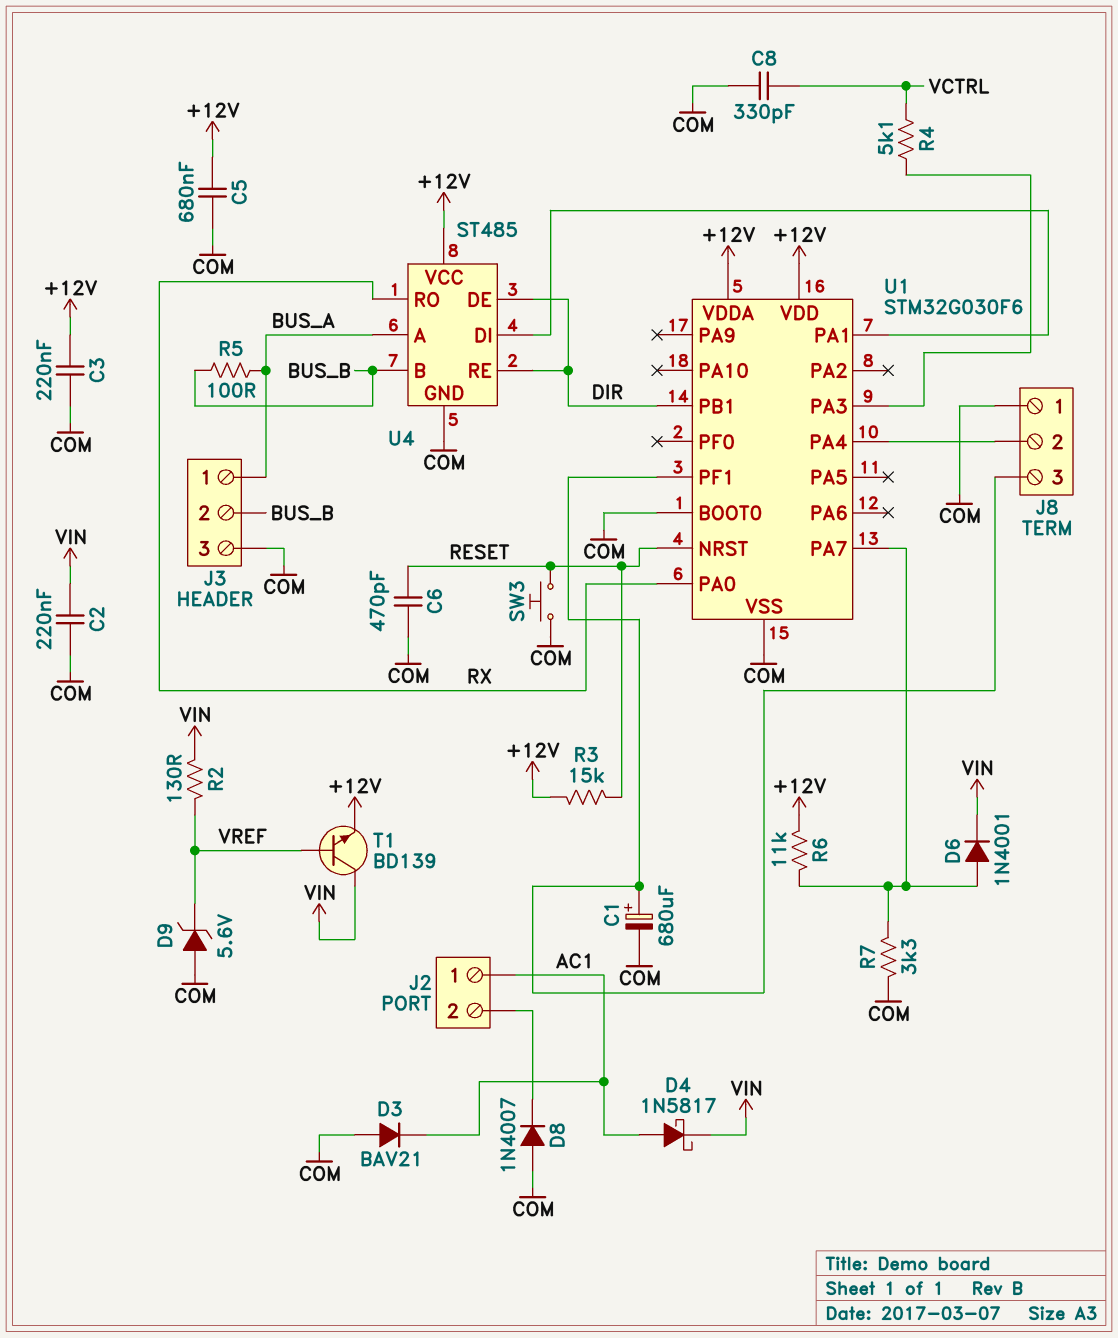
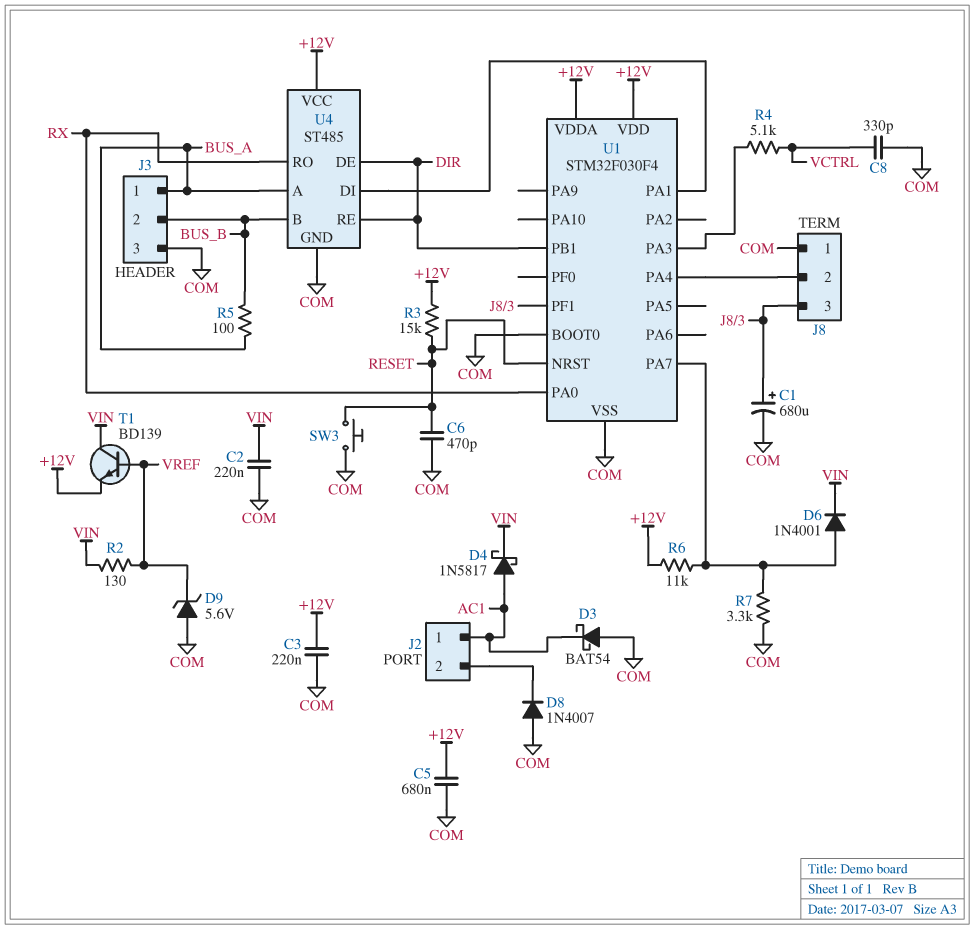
D3: diode BAV21 (A COM, K AC1) -> schottky BAT54 (A COM, K AC1)
U1: STM32G030F6 -> STM32F030F4

